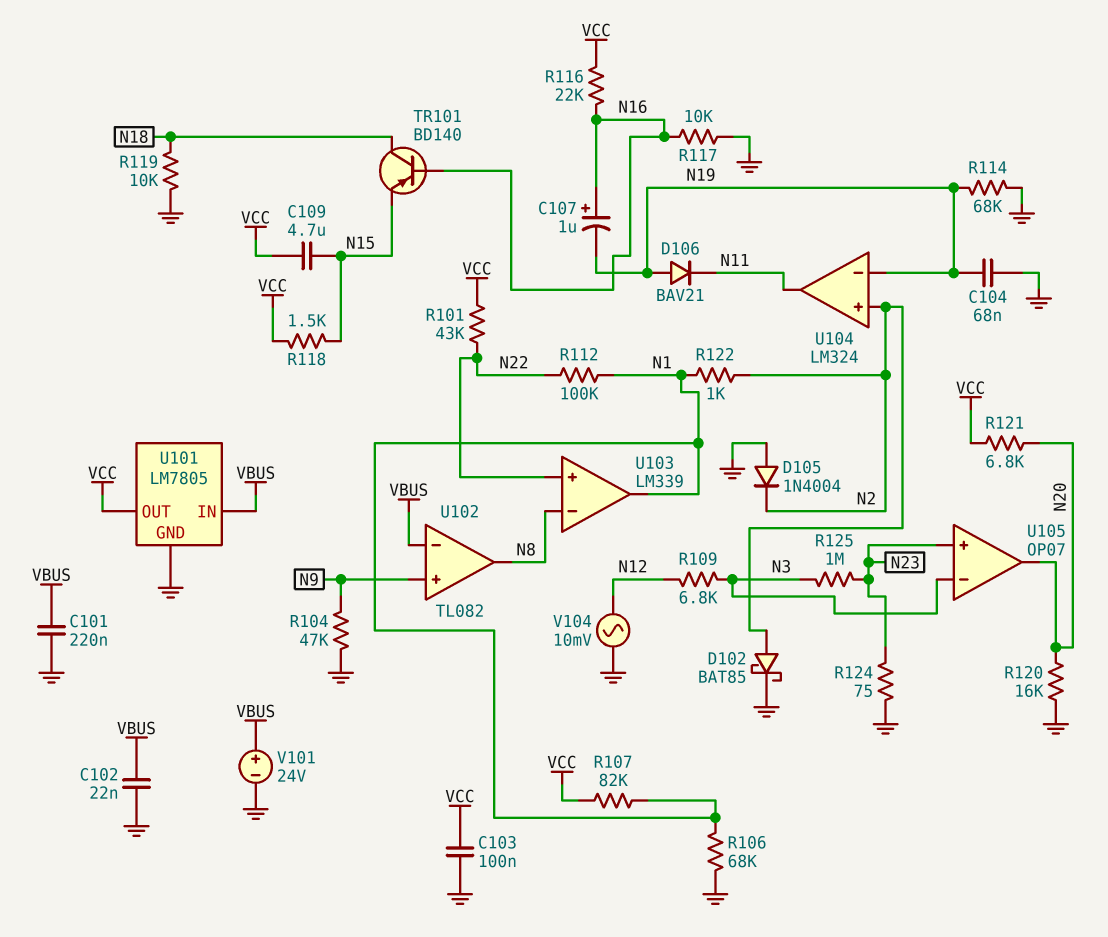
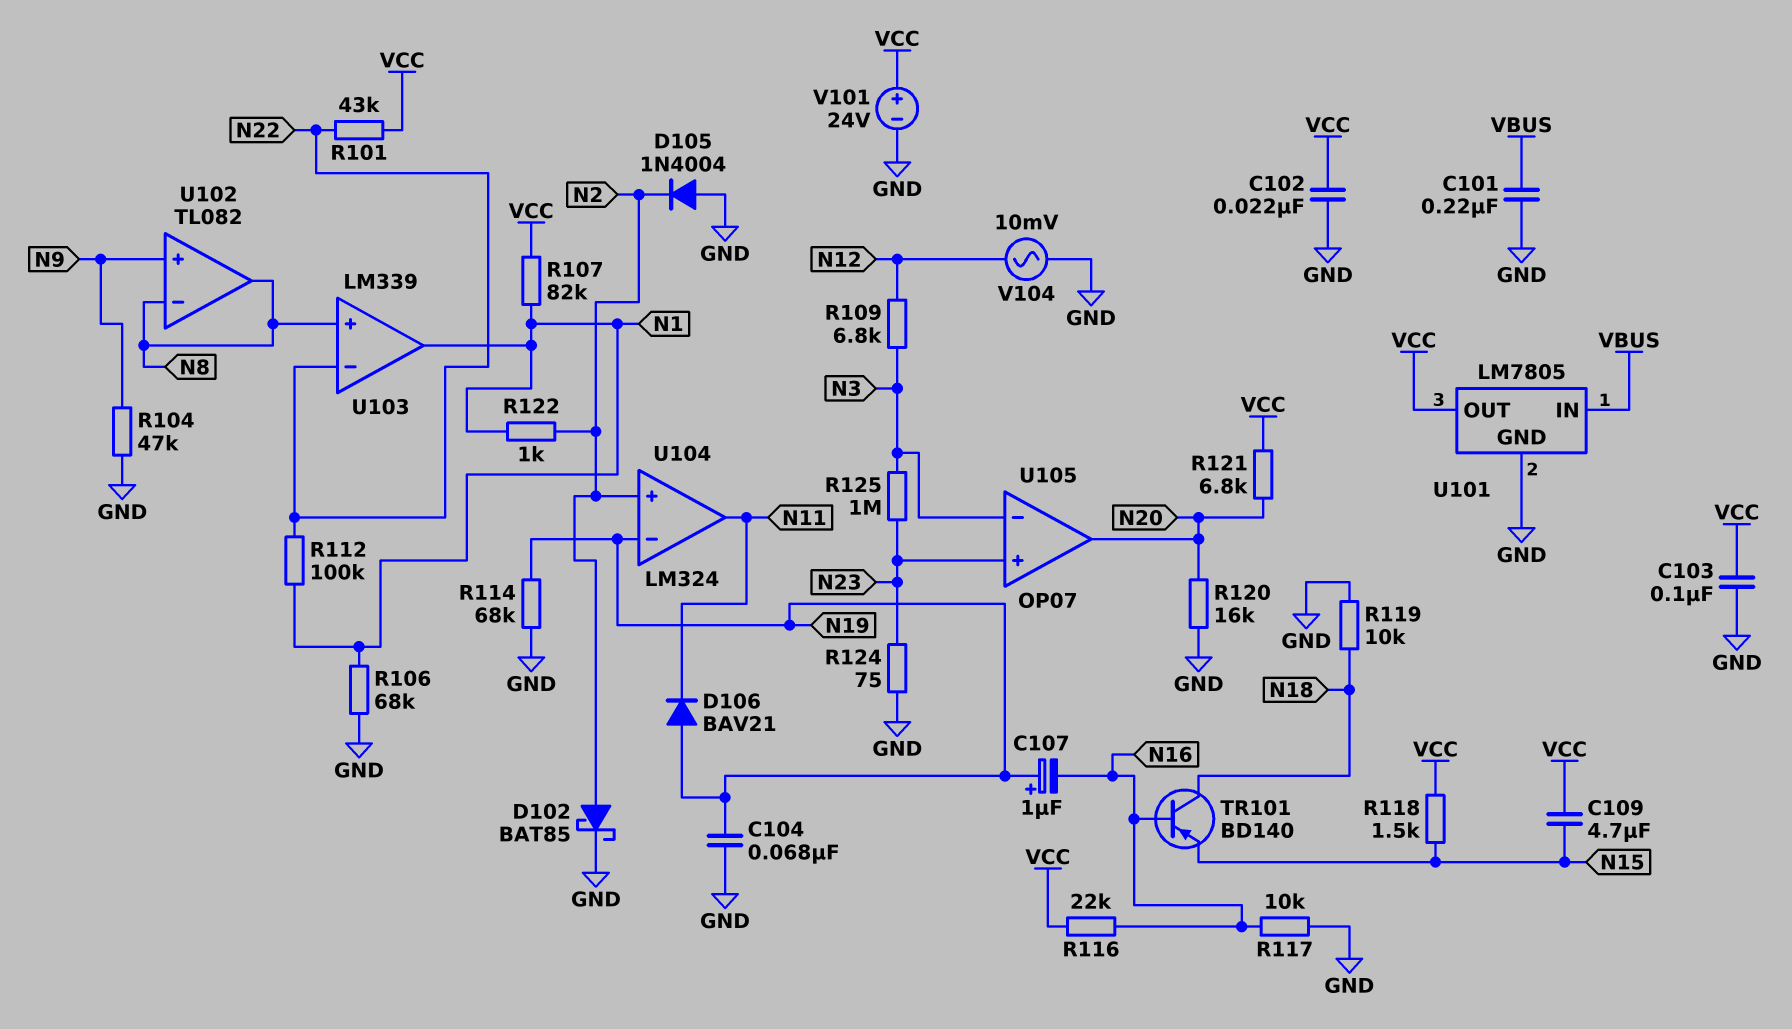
C102: 22nF (GND, VBUS) -> 22nF (GND, VCC)
C107: 1uF (plus N16, minus N19) -> 1uF (plus N19, minus N16)
U102 pin in-: VBUS -> N8
U103 pin in+: N22 -> N8
U103 pin in-: N8 -> N22
V101: 24V (plus VBUS, minus GND) -> 24V (plus VCC, minus GND)

